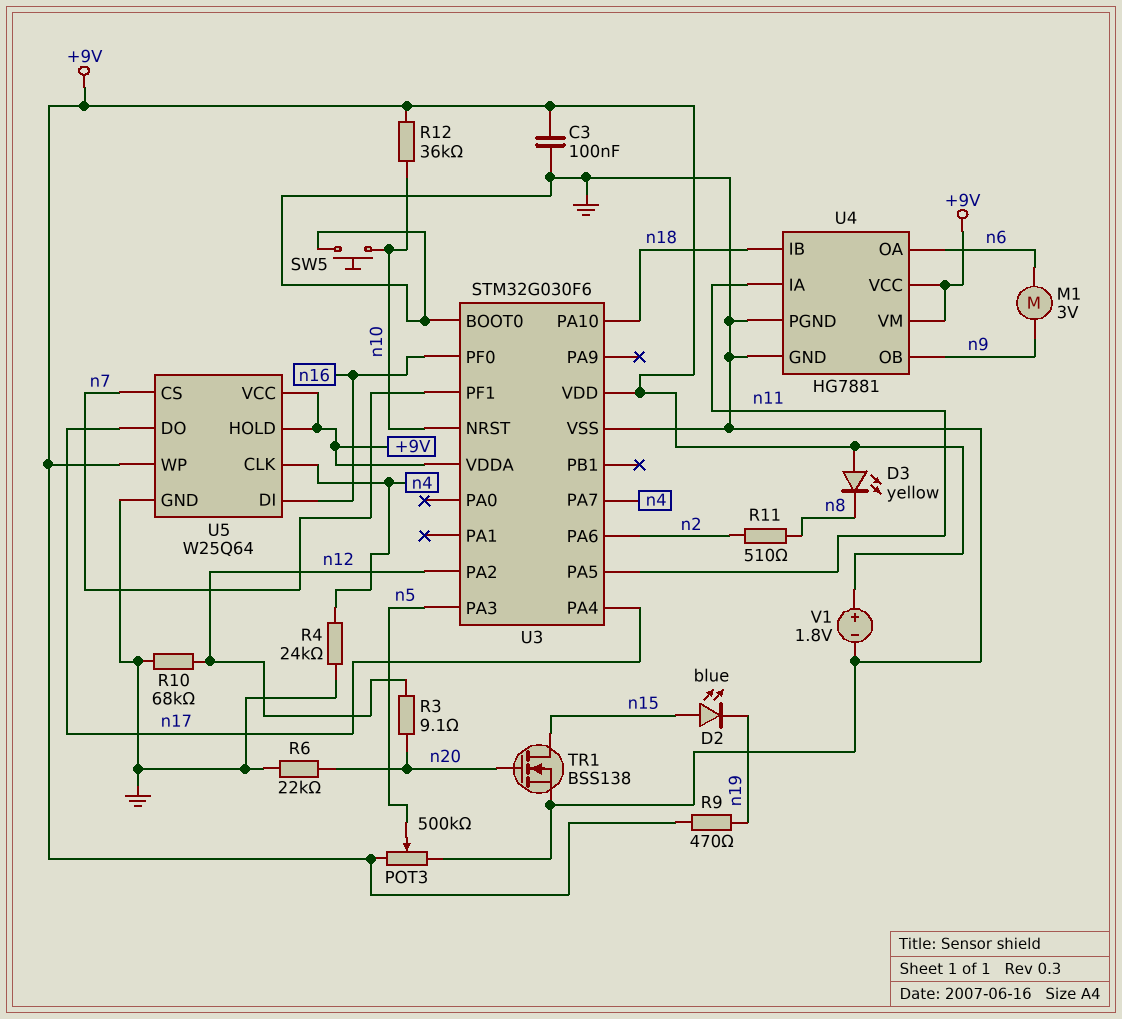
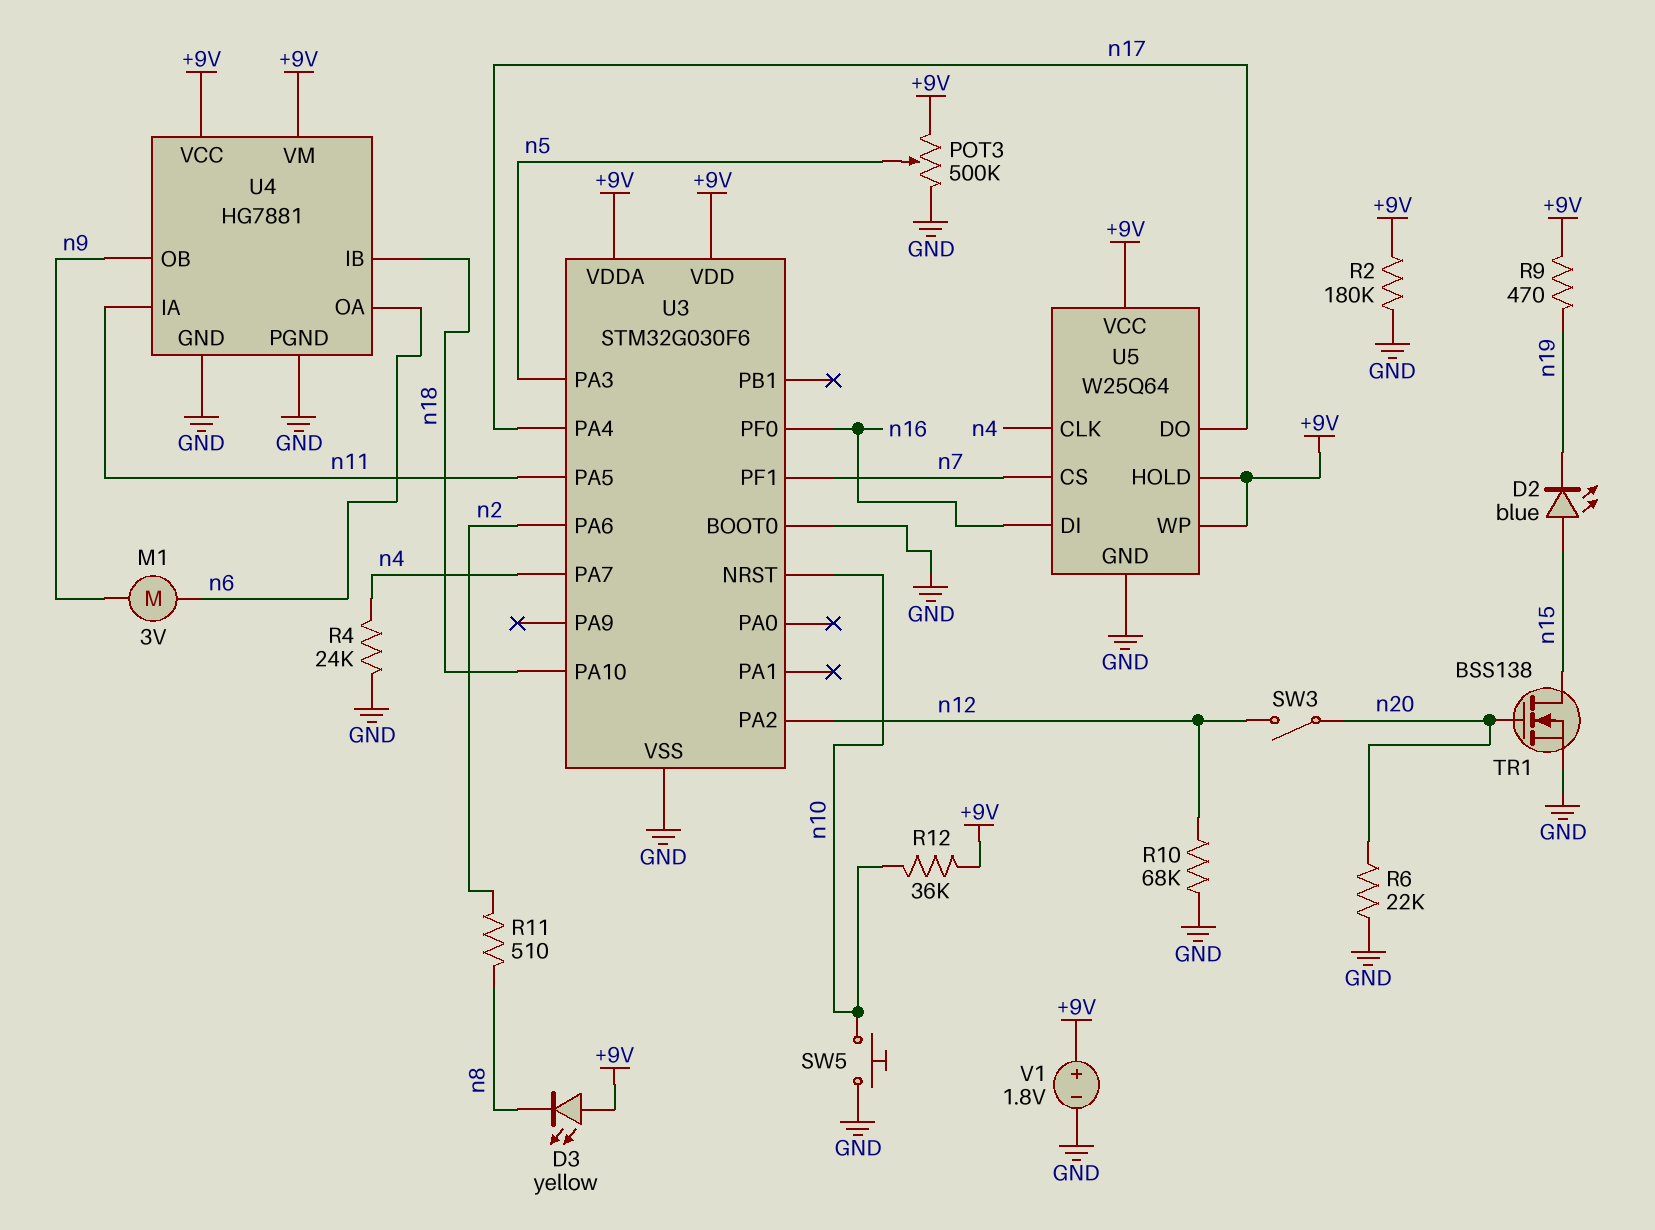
C3: 100nF (+9V, GND) -> none
R2: none -> 180k (+9V, GND)
R3: 9.1 (n12, n20) -> none
SW3: none -> switch (n12, n20)

